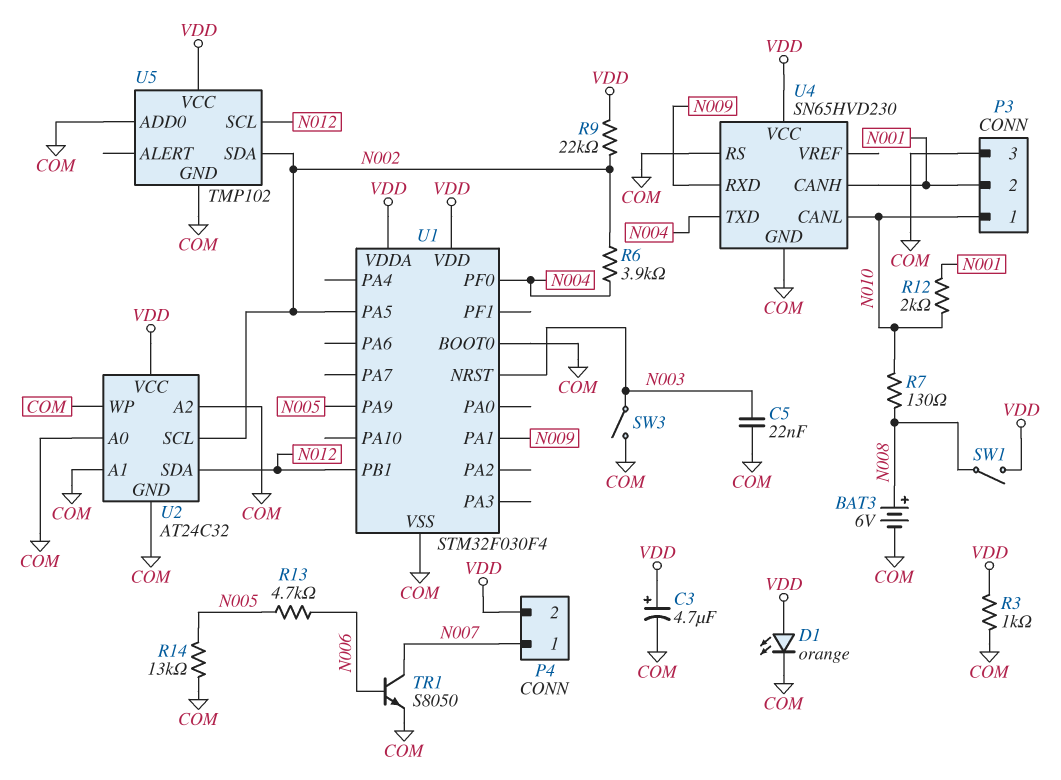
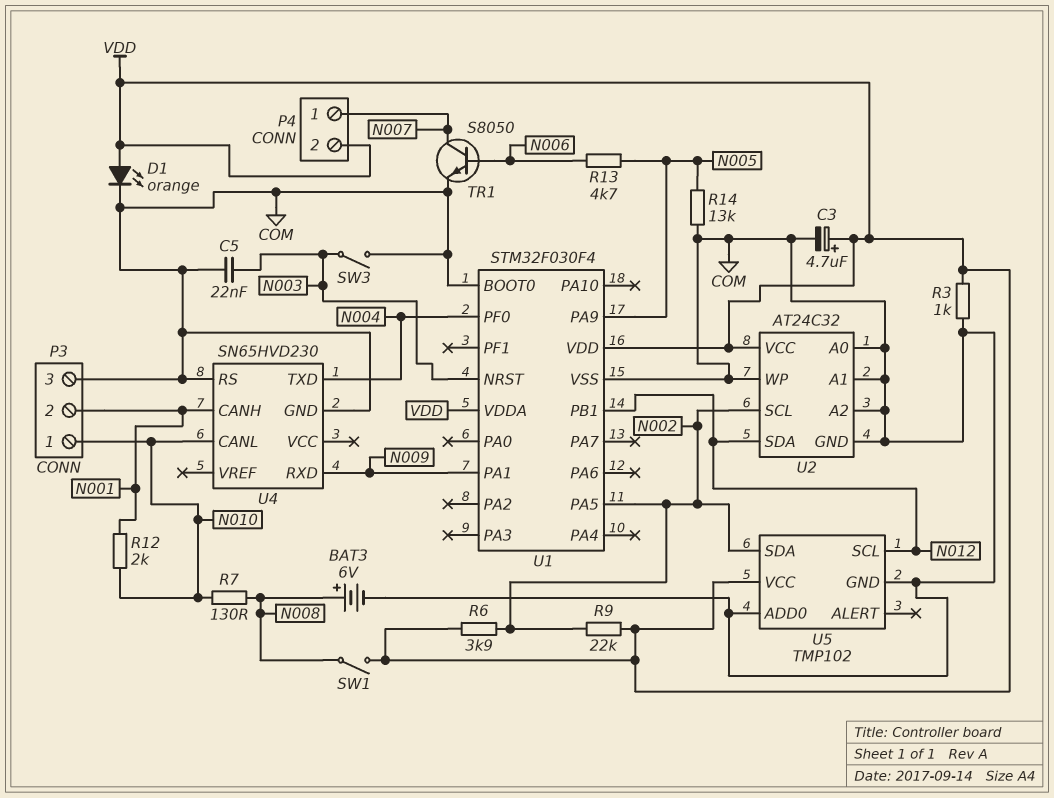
R6: 3.9k (N002, N004) -> 3.9k (N002, VDD)
U4 pin VCC: VDD -> none

